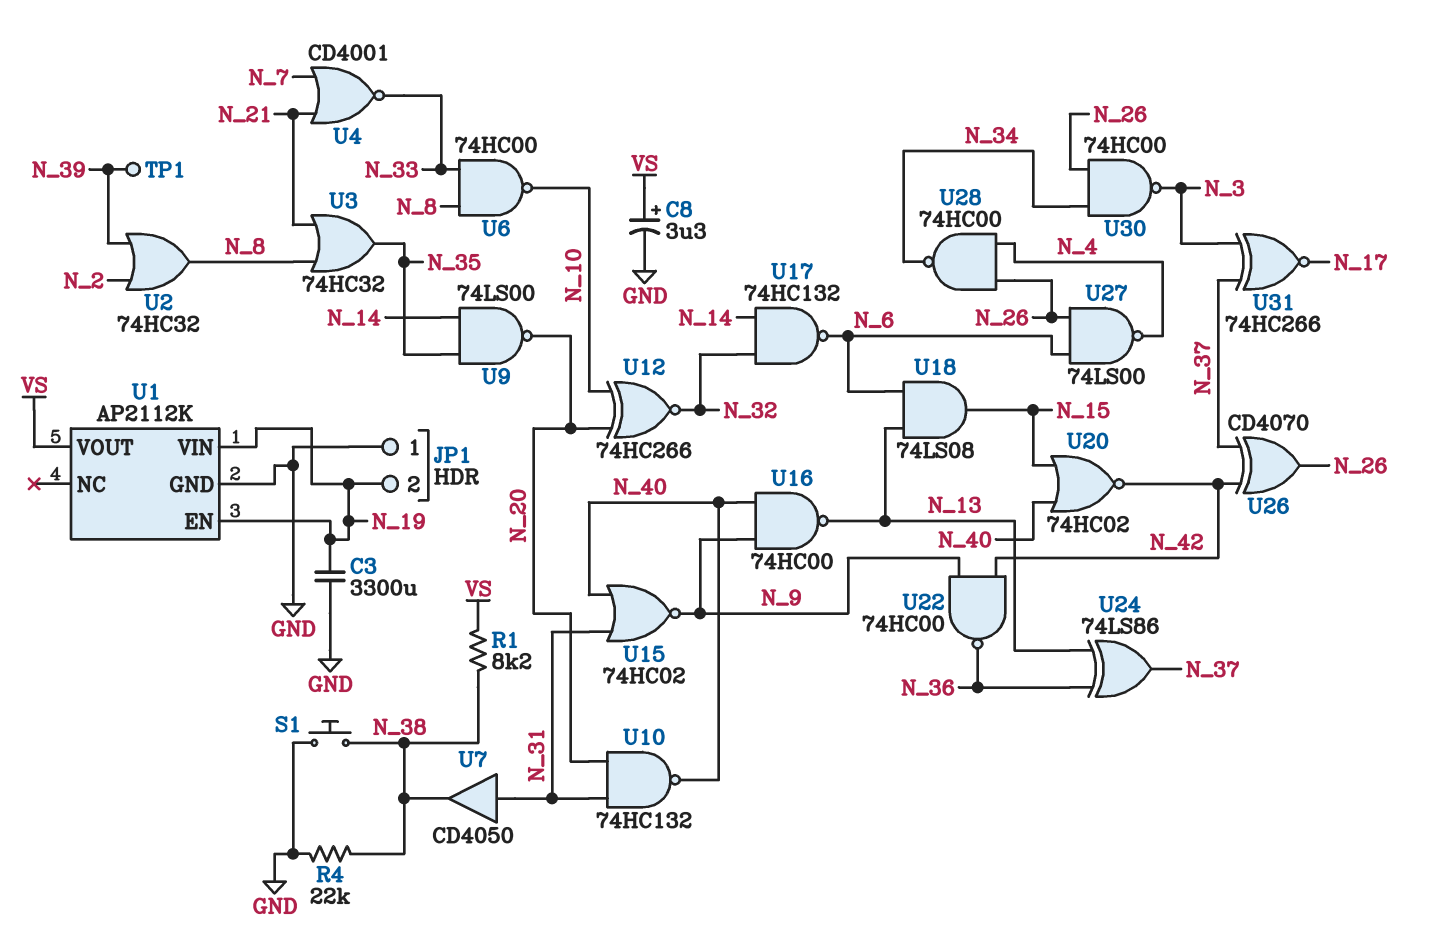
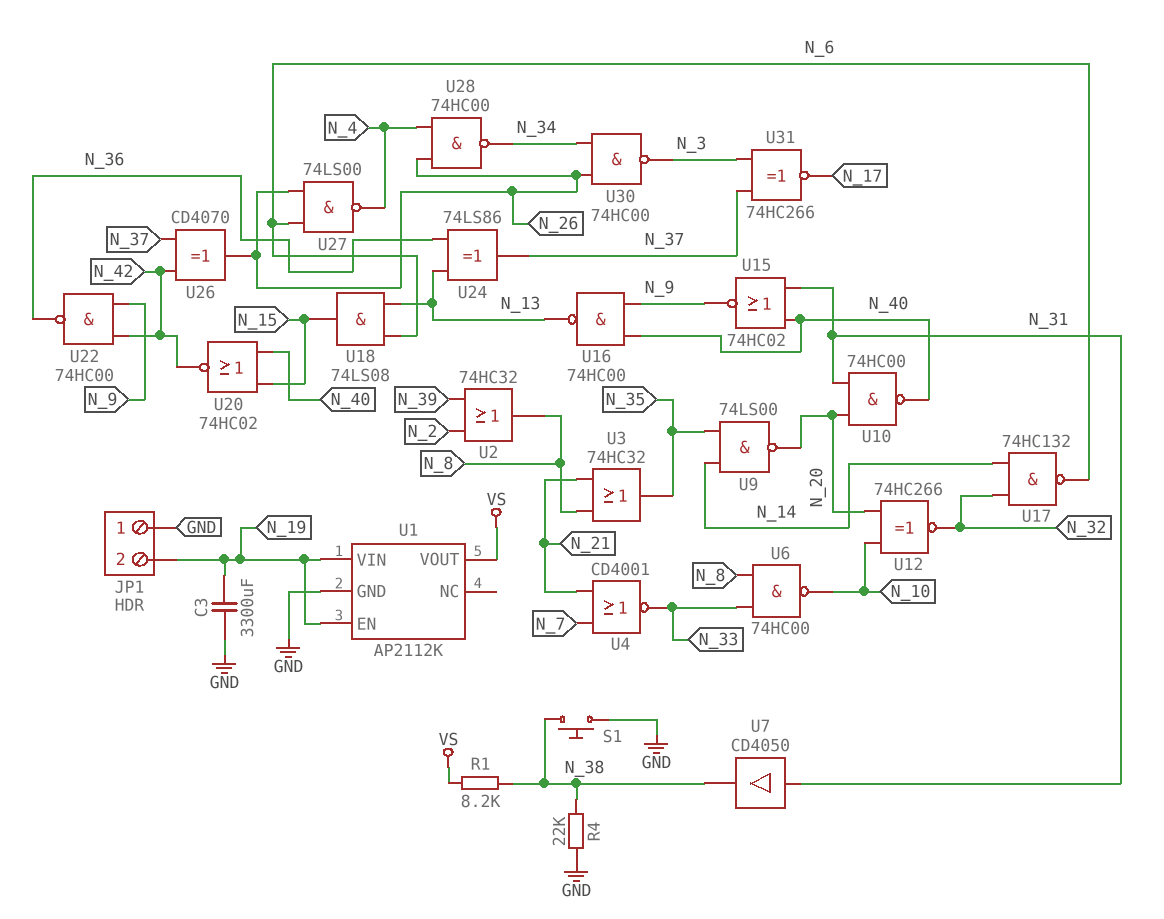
C8: 3.3uF (plus VS, minus GND) -> none
TP1: test point (N_39) -> none
U10: NAND 74HC132 (in N_20, in N_31, out N_40) -> NAND 74HC00 (in N_20, in N_31, out N_40)

